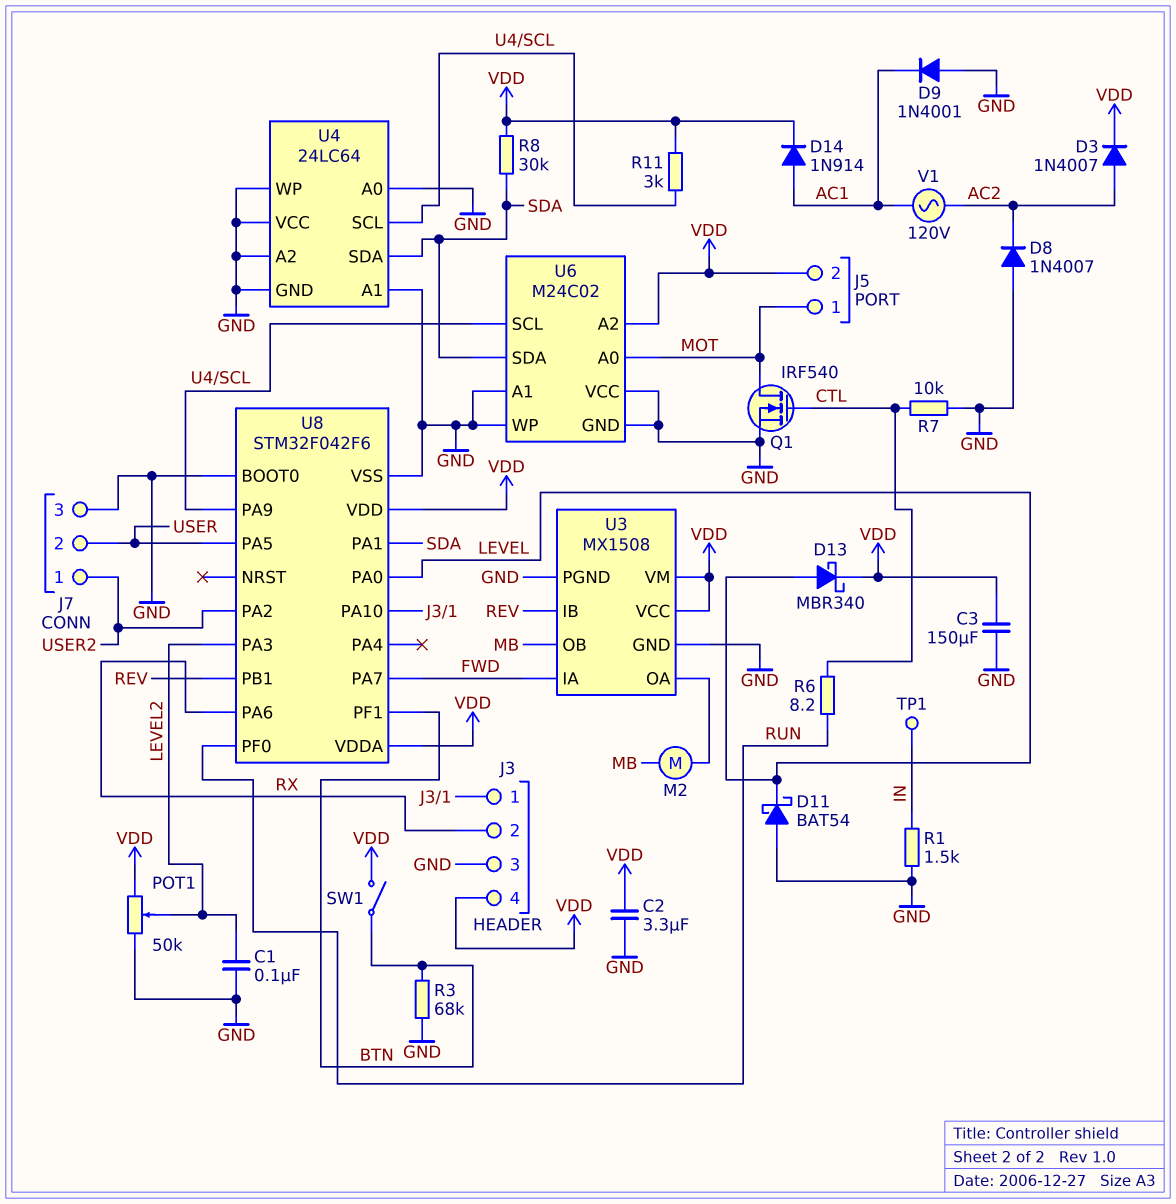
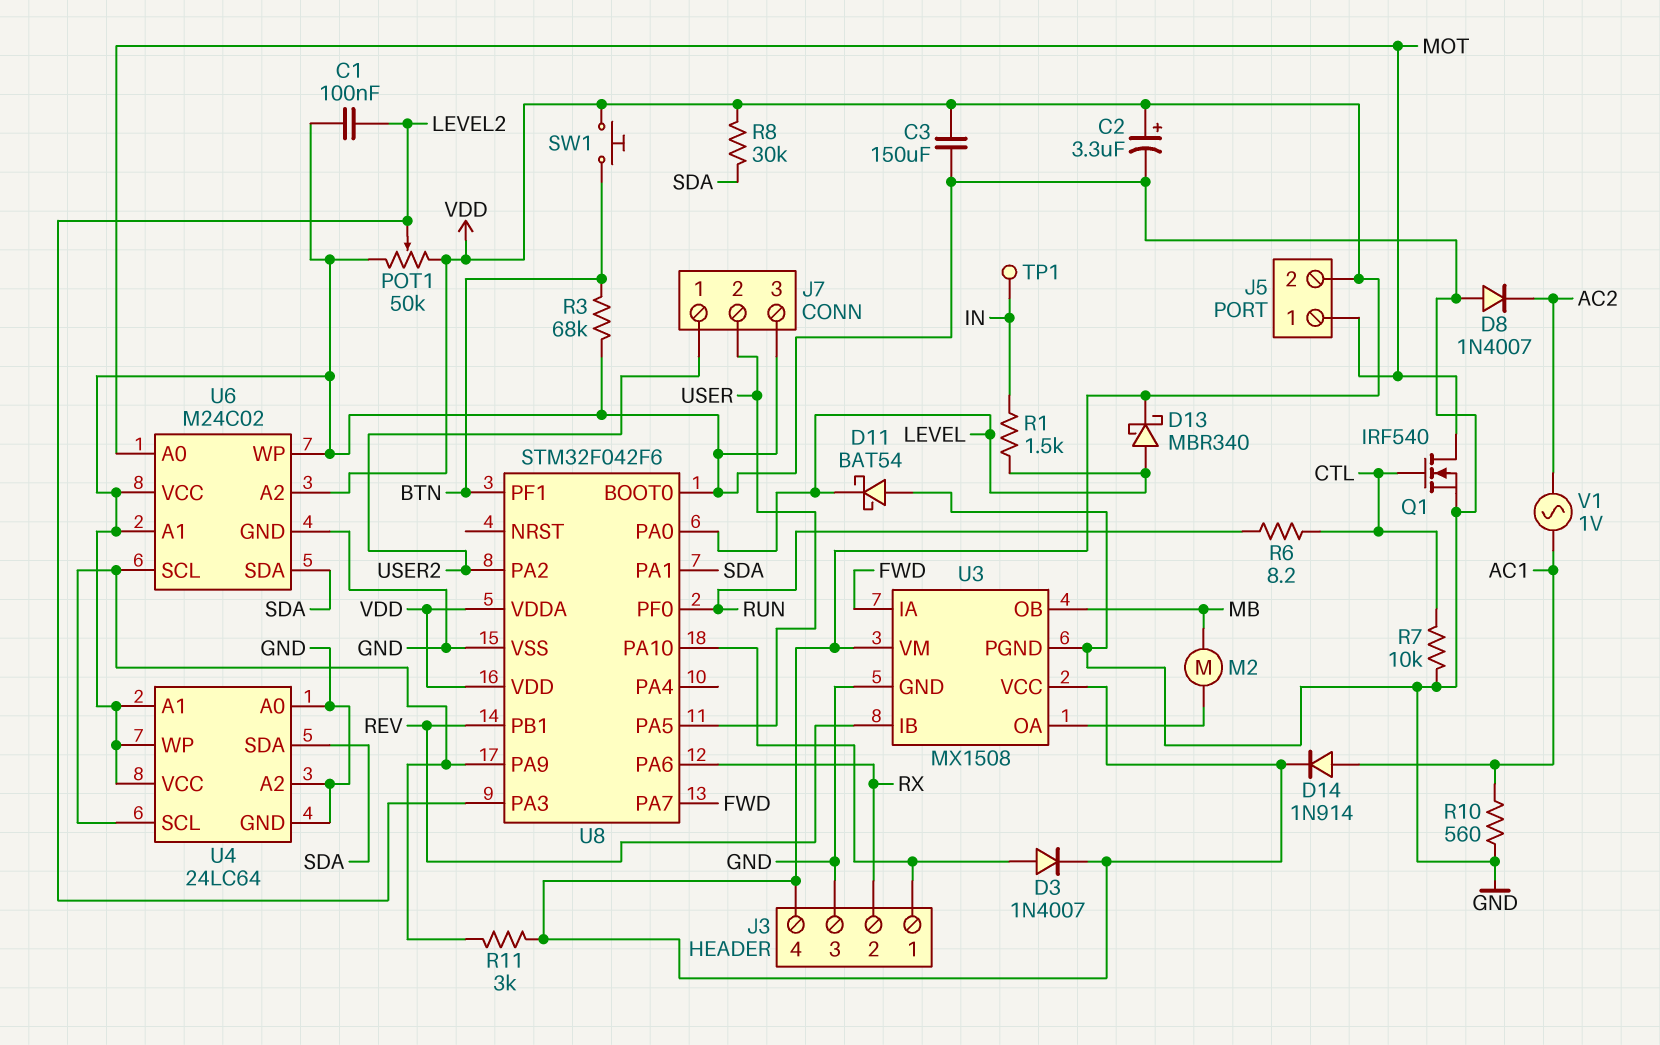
C2: 3.3uF (GND, VDD) -> 3.3uF (plus VDD, minus GND)
D3: diode 1N4007 (A AC2, K VDD) -> diode 1N4007 (A J3/1, K VDD)
D9: diode 1N4001 (A GND, K AC1) -> none
R1: 1.5k (GND, IN) -> 1.5k (IN, LEVEL)
R10: none -> 560 (AC1, GND)
SW1: switch (BTN, VDD) -> button (BTN, VDD)
V1: AC 120V (AC1, AC2) -> AC 1V (AC1, AC2)

